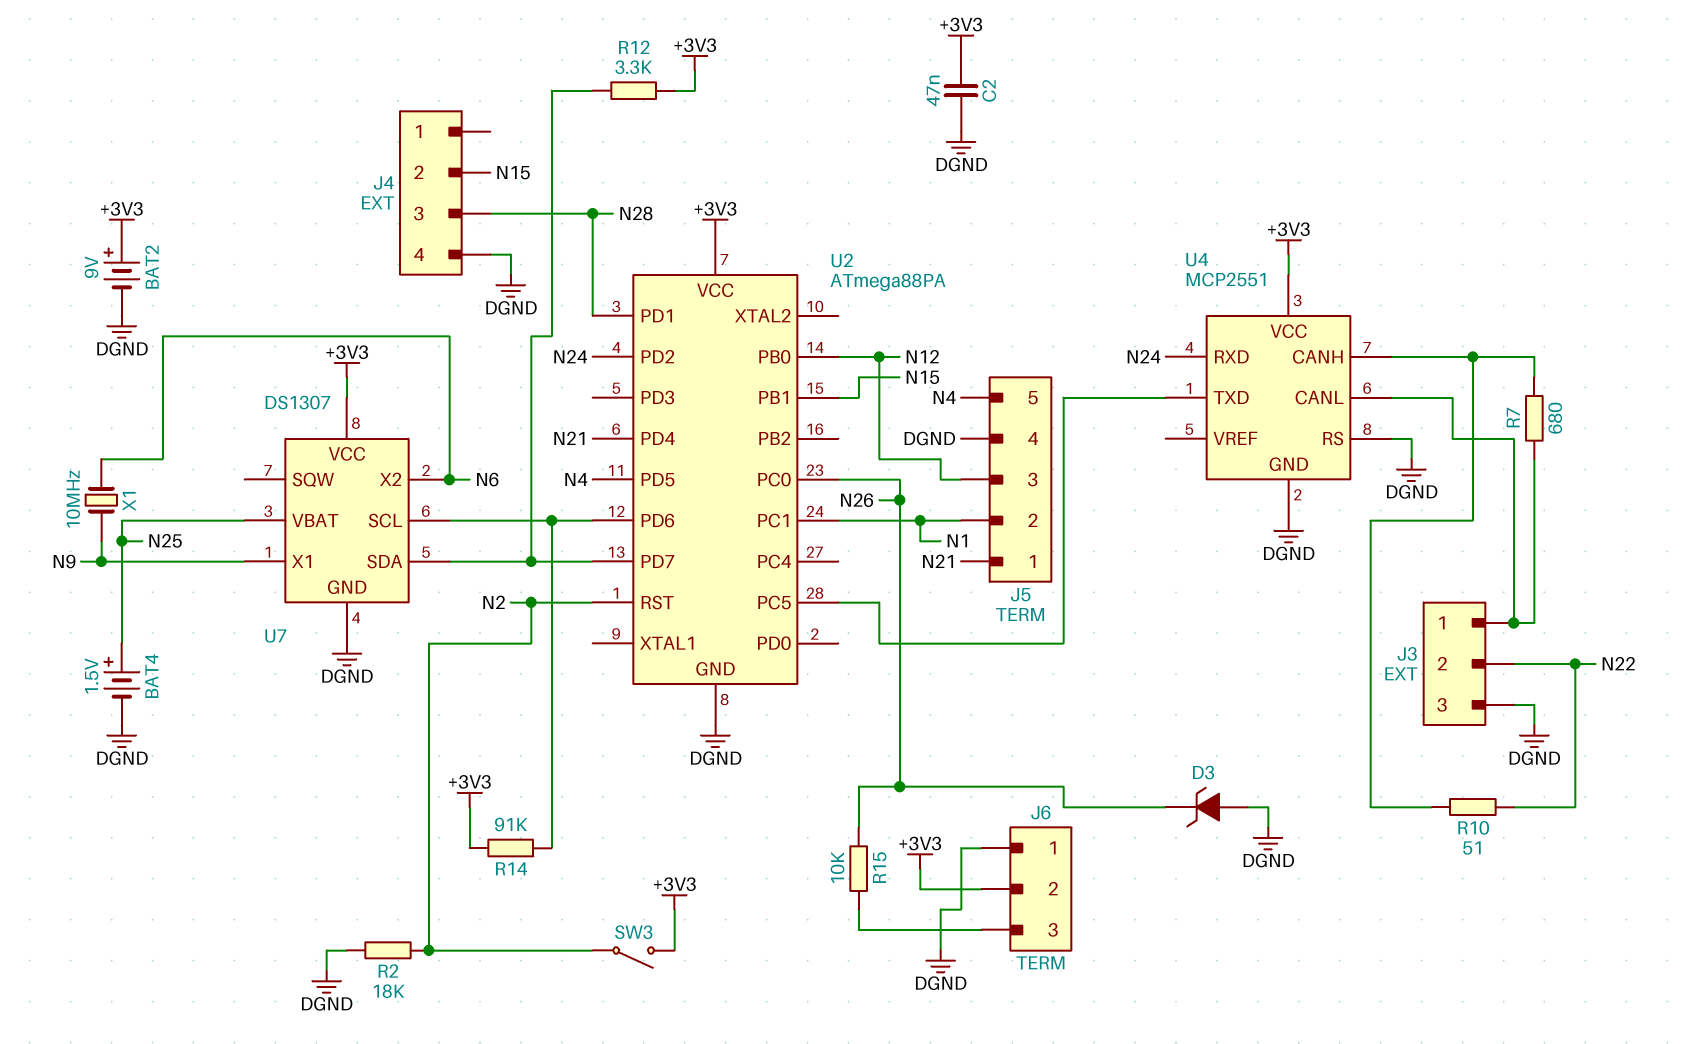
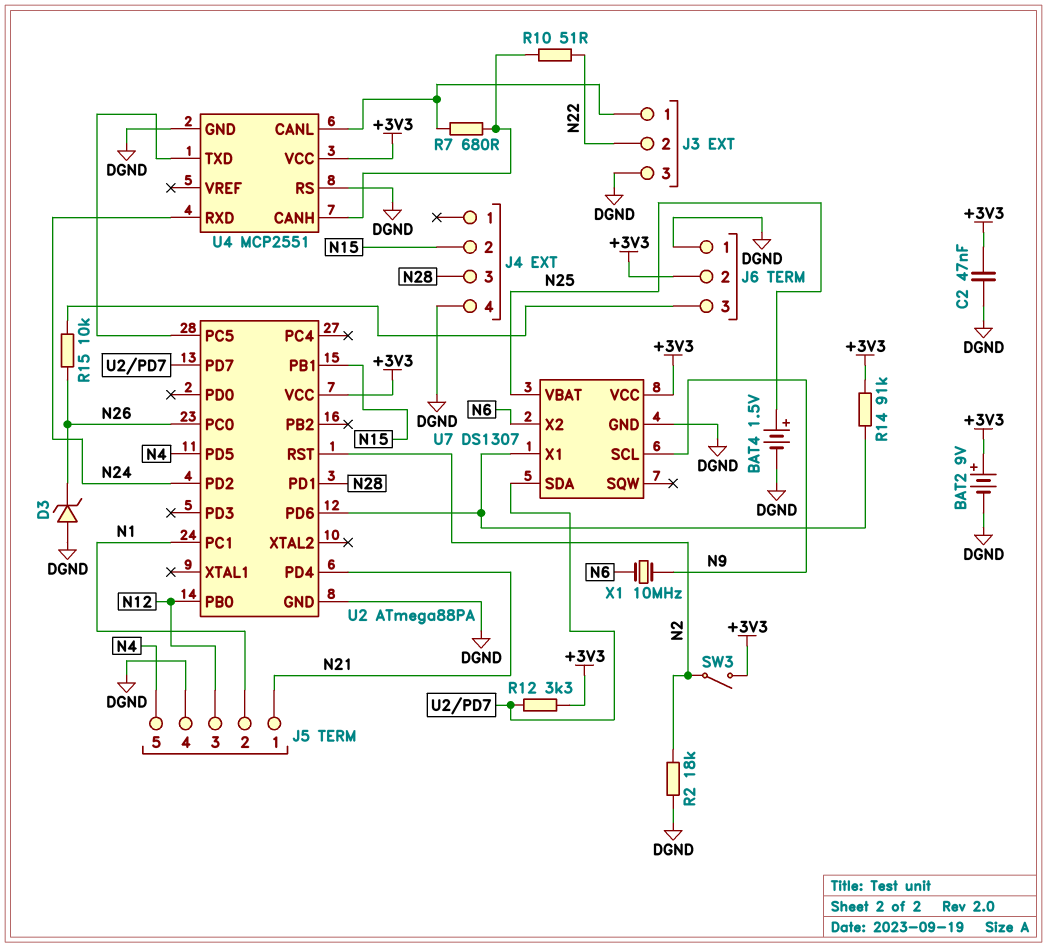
U7 pin SCL: U2/PD6 -> N9
U7 pin X1: N9 -> U2/PD6

